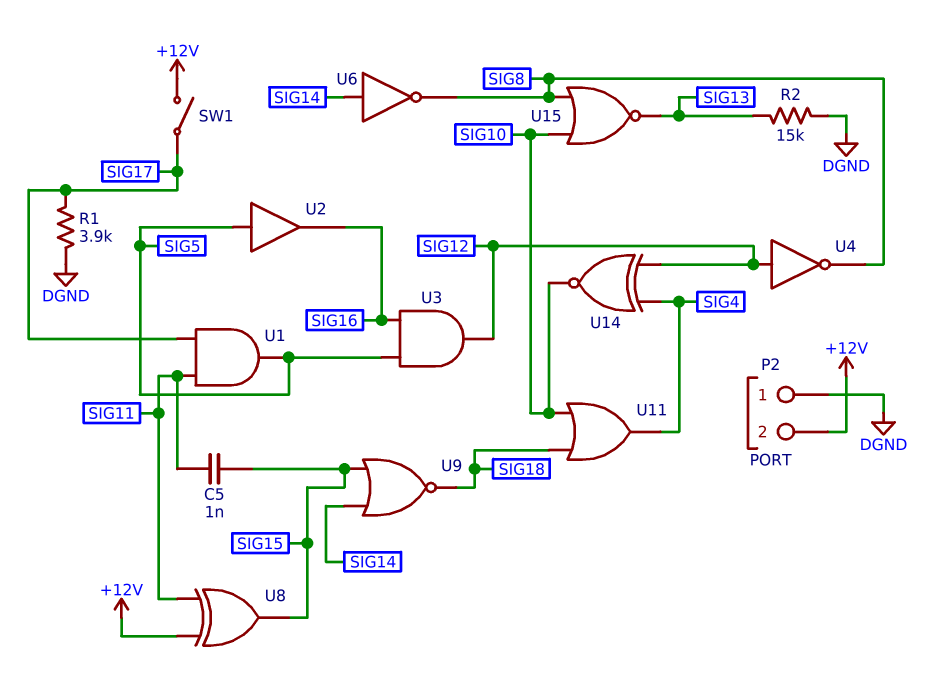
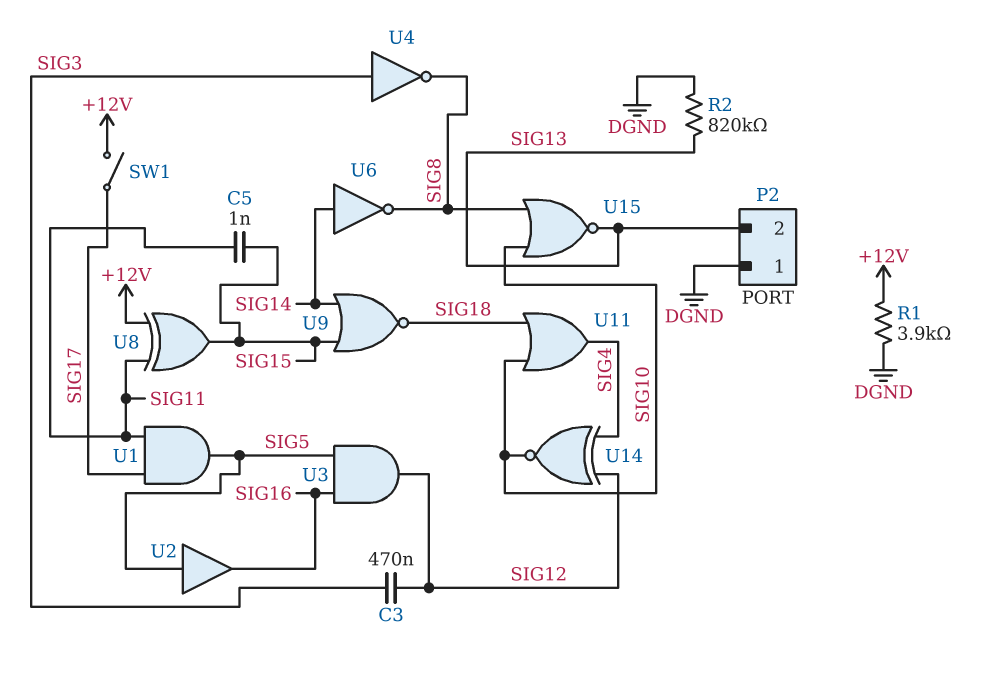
C3: none -> 470nF (SIG3, SIG12)
P2 pin 2: +12V -> SIG13
R1: 3.9k (DGND, SIG17) -> 3.9k (+12V, DGND)
R2: 15k (DGND, SIG13) -> 820k (DGND, SIG13)
U4: NOT (in SIG12, out SIG8) -> NOT (in SIG3, out SIG8)

